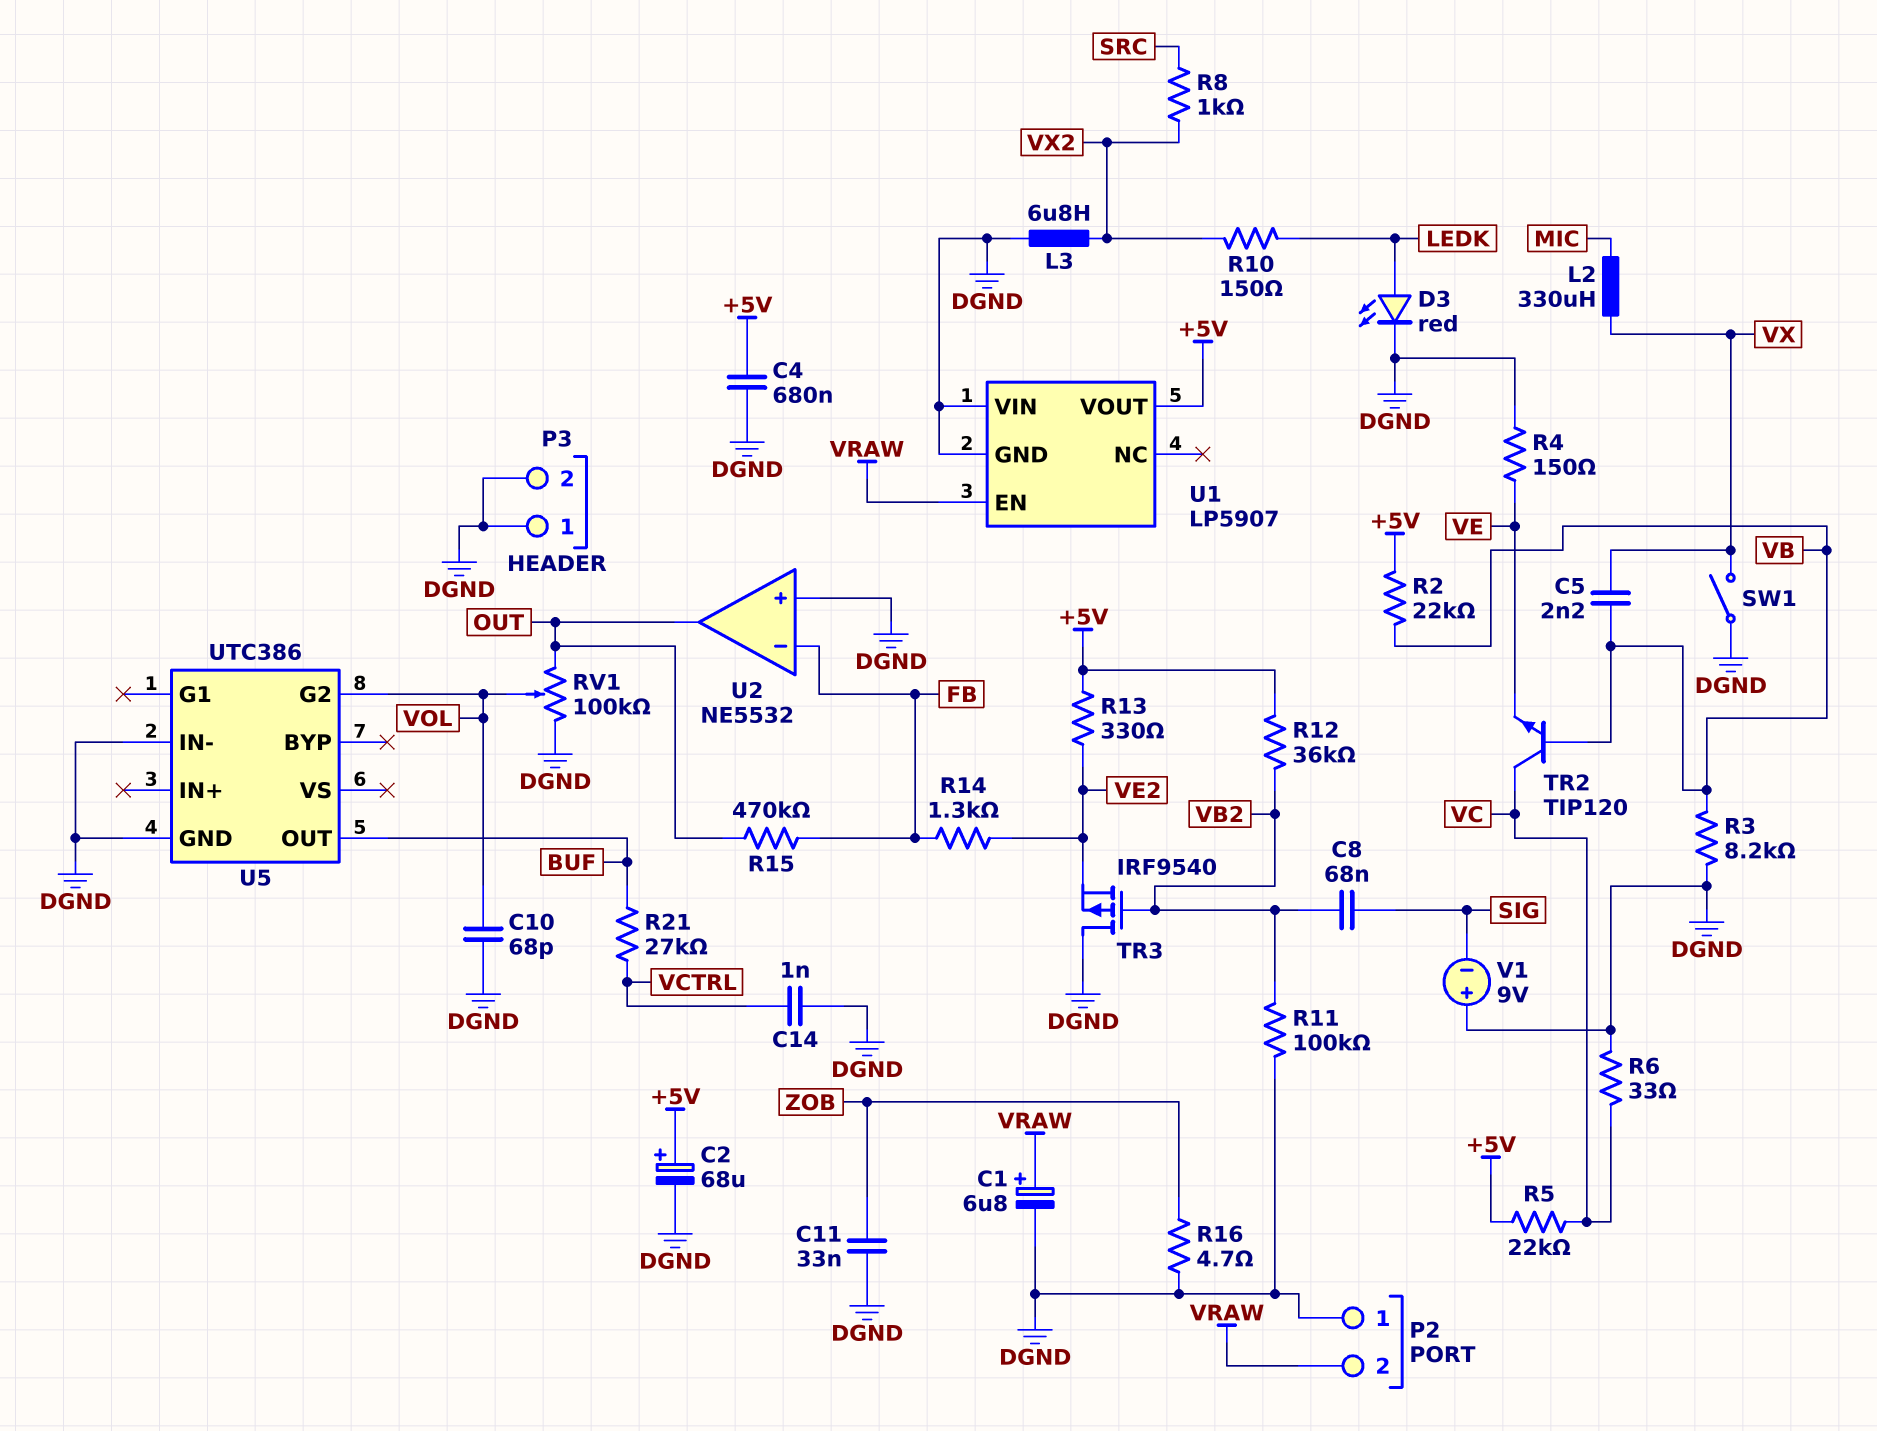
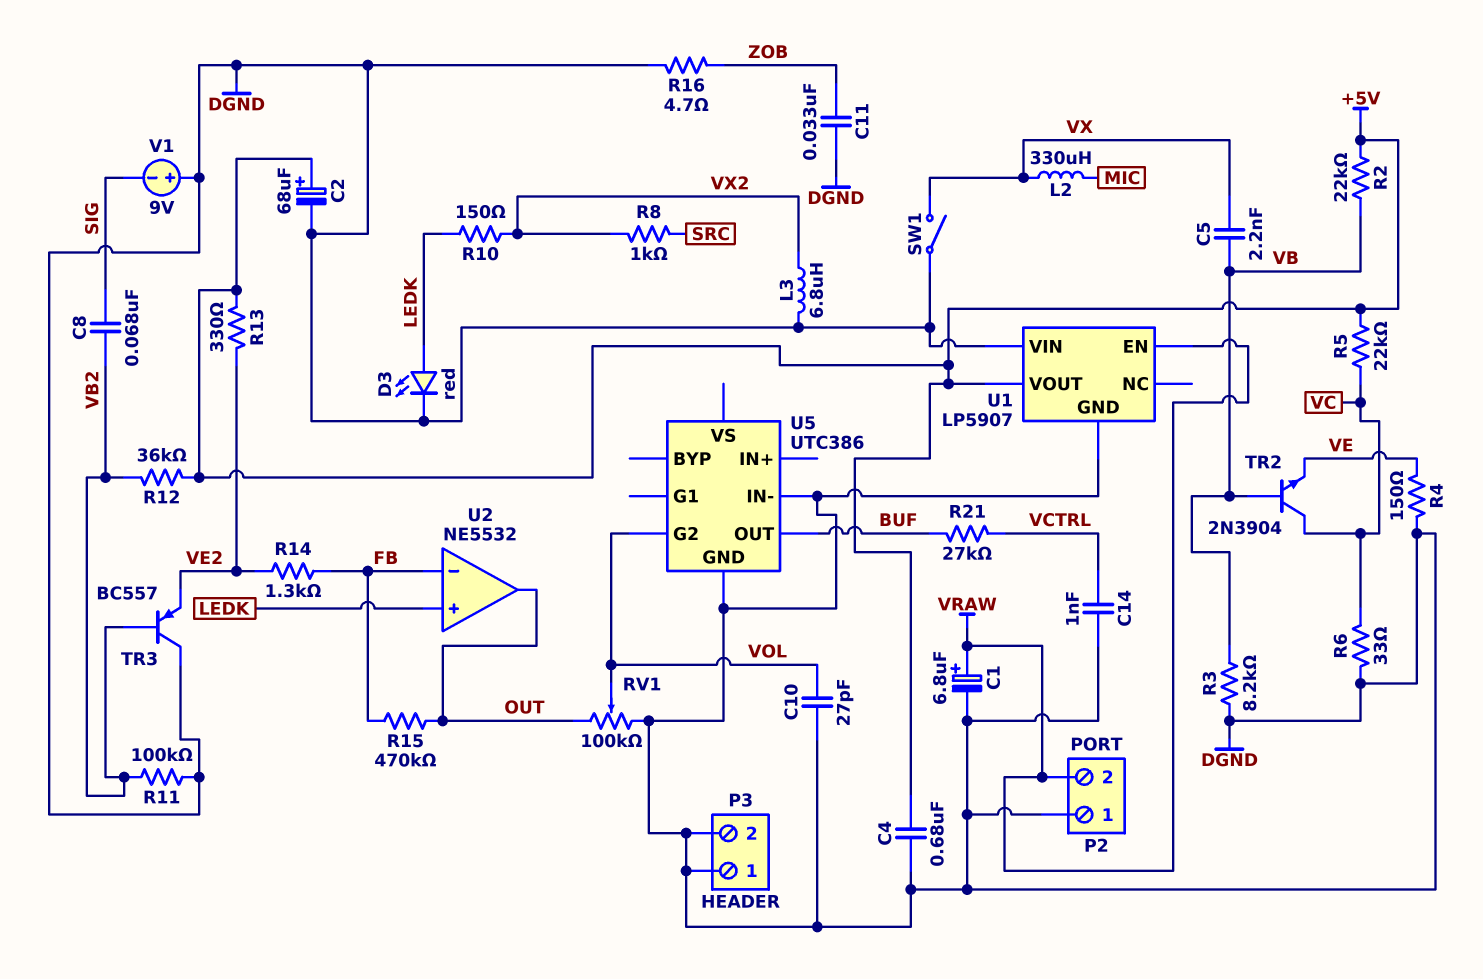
C10: 68pF (DGND, VOL) -> 27pF (DGND, VOL)
TR2: NPN TIP120 (B VB, C VC, E VE) -> NPN 2N3904 (B VB, C VC, E VE)
TR3: PMOS IRF9540 (G VB2, D DGND, S VE2) -> PNP BC557 (B VB2, C DGND, E VE2)
U2 pin in+: DGND -> LEDK

